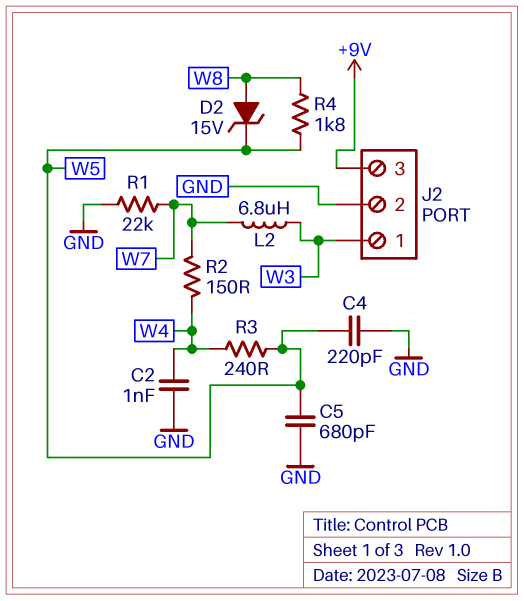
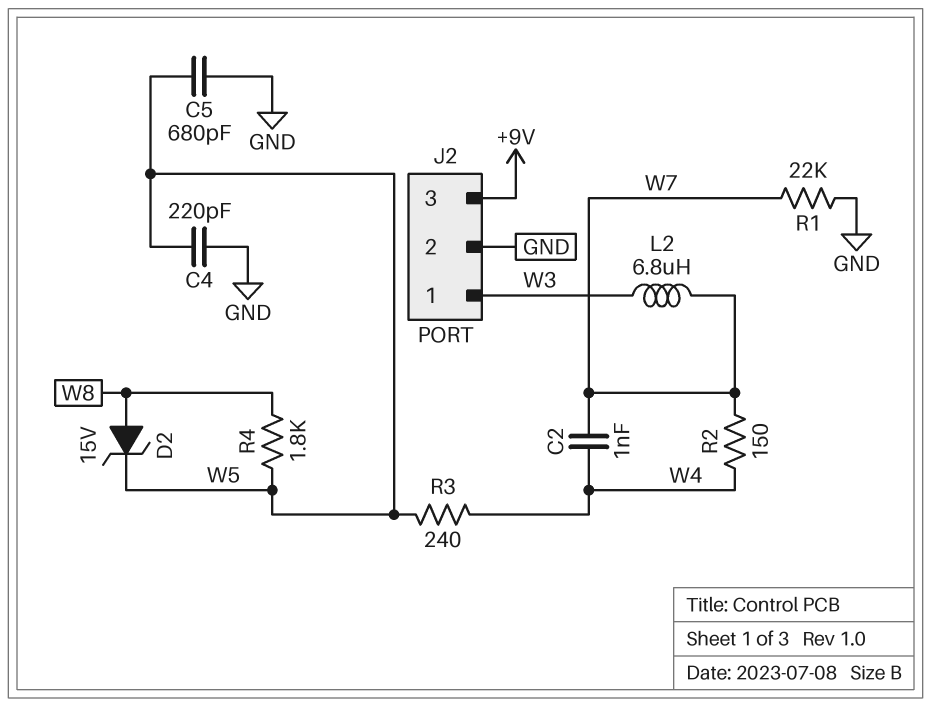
C2: 1nF (GND, W4) -> 1nF (W4, W7)

